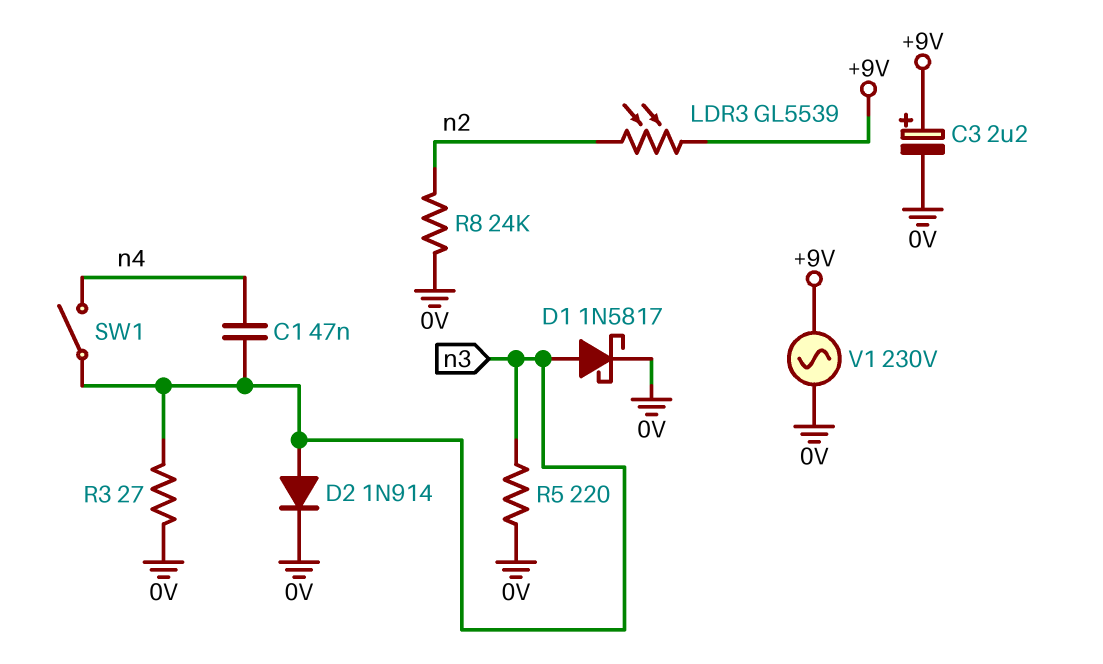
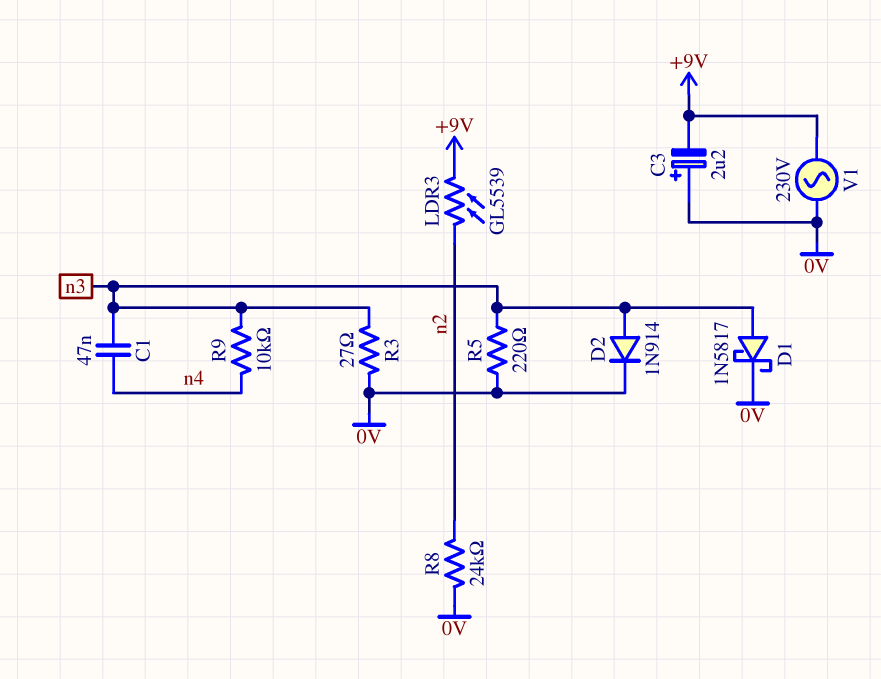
C3: 2.2uF (plus +9V, minus 0V) -> 2.2uF (plus 0V, minus +9V)
R9: none -> 10k (n3, n4)
SW1: switch (n3, n4) -> none

